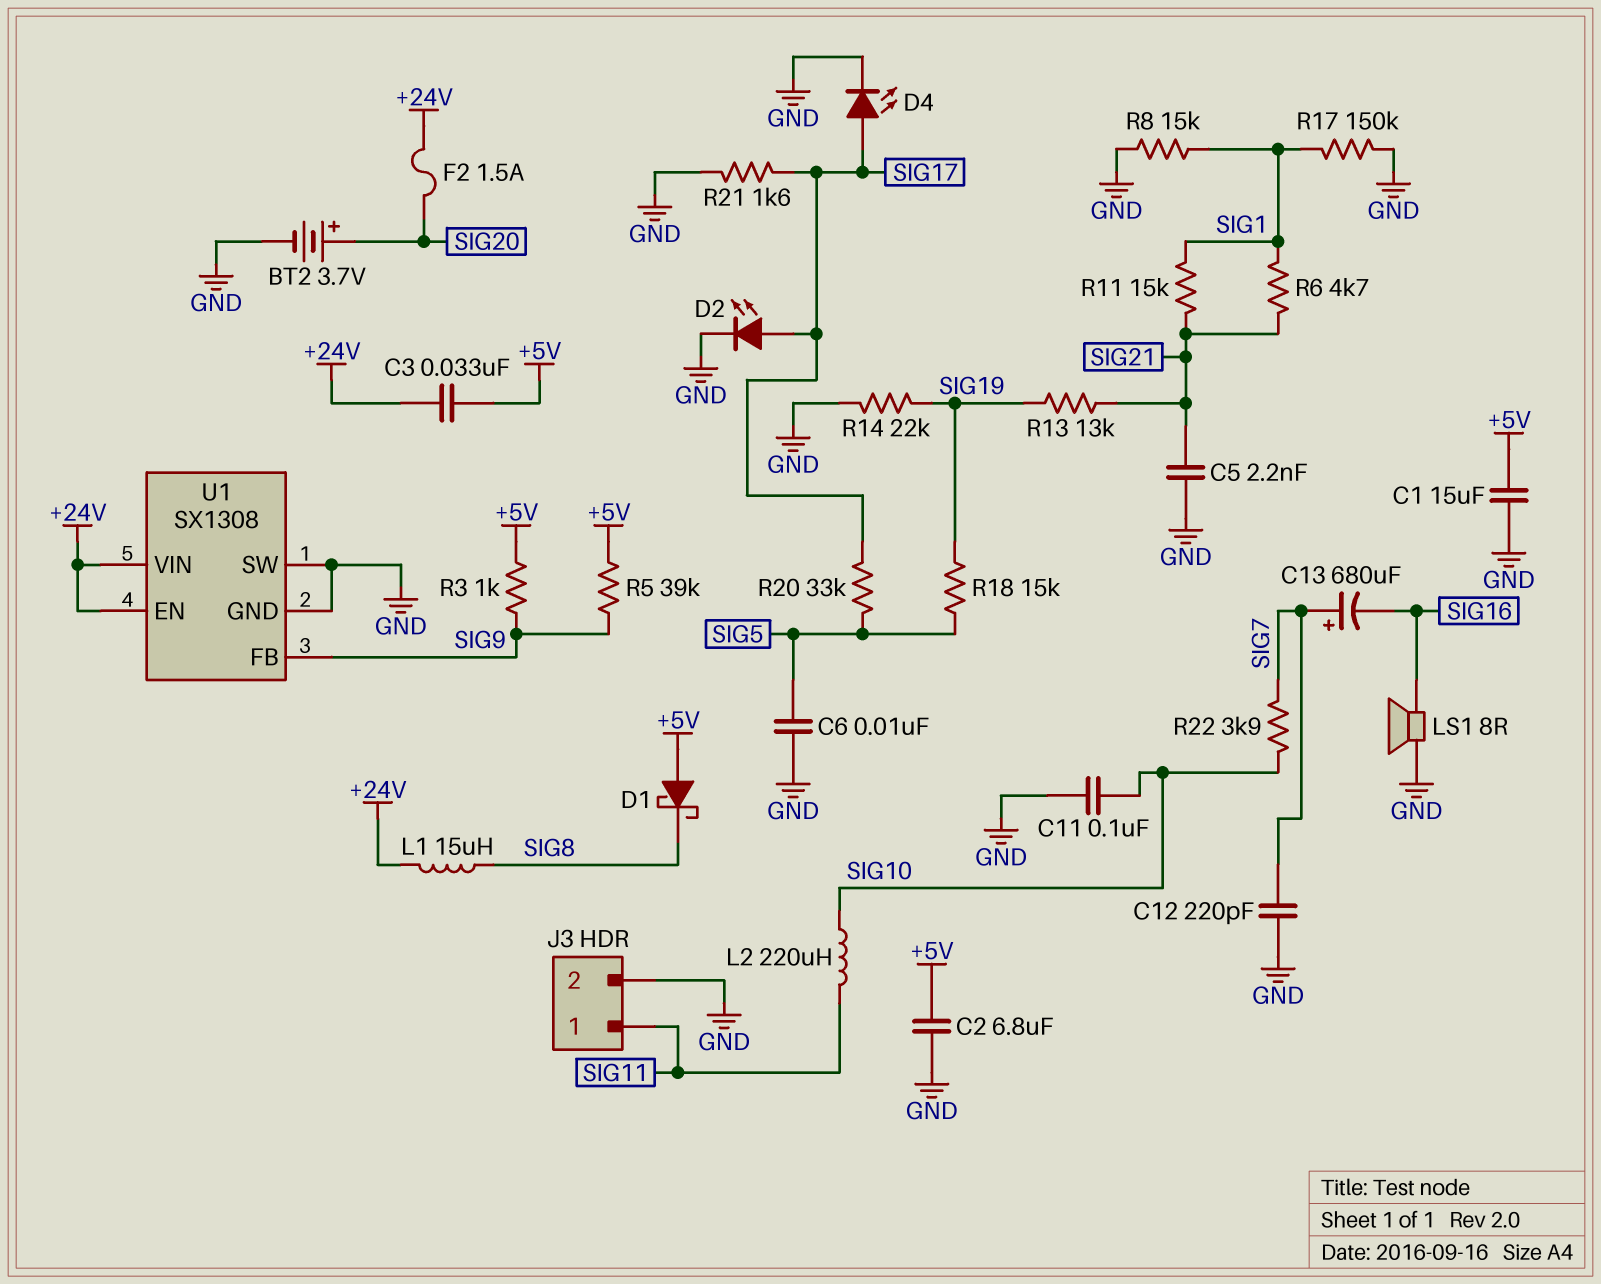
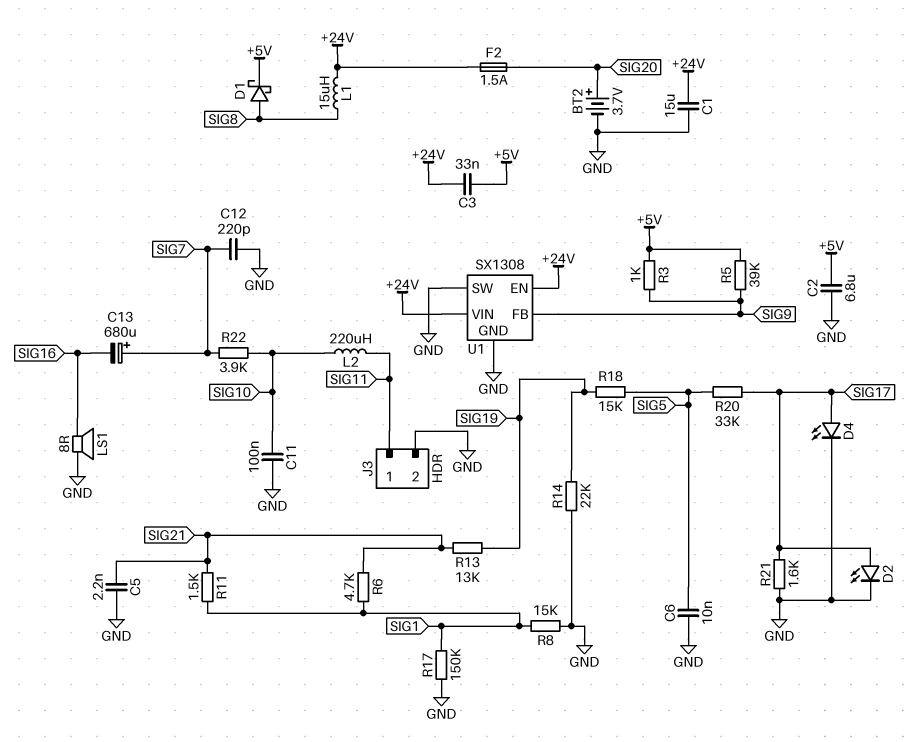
C1: 15uF (+5V, GND) -> 15uF (+24V, GND)
D1: schottky (A +5V, K SIG8) -> schottky (A SIG8, K +5V)
R11: 15k (SIG1, SIG21) -> 1.5k (SIG1, SIG21)

